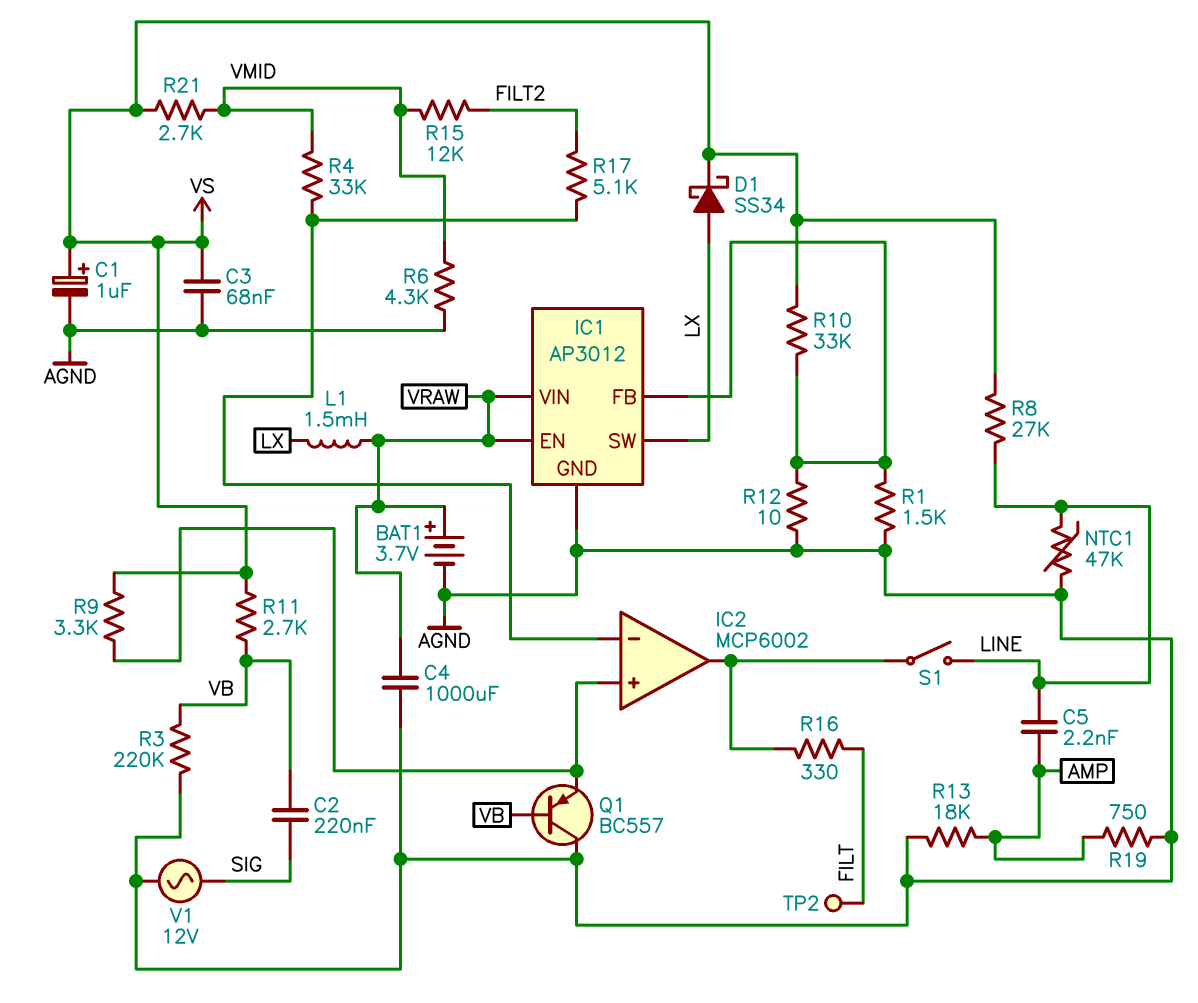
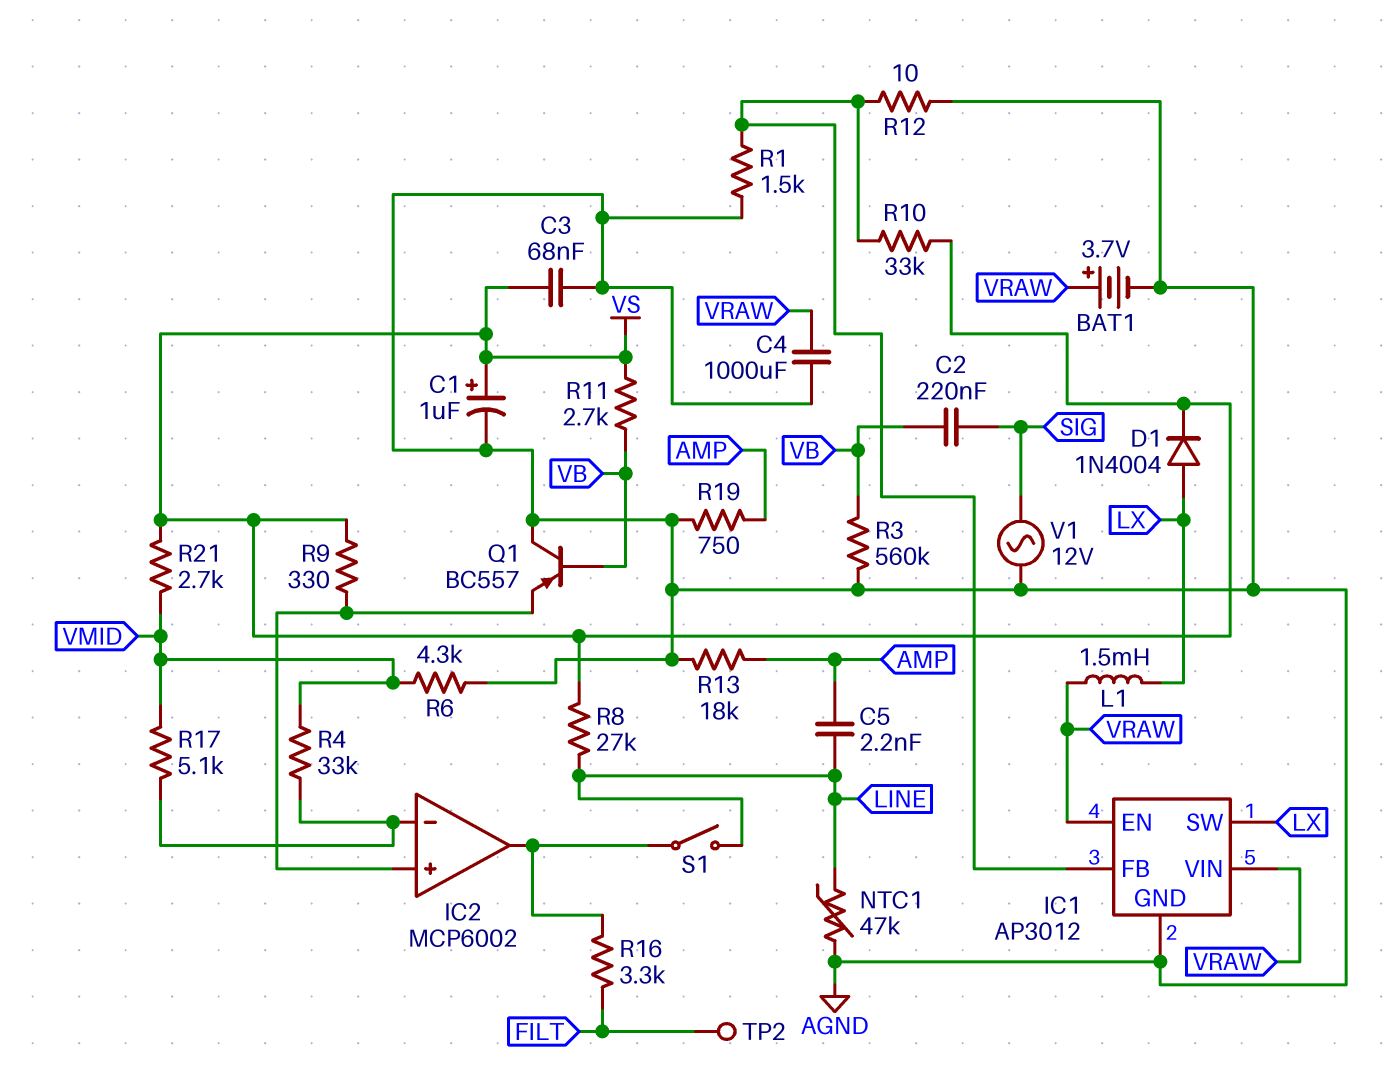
D1: schottky SS34 (A LX, K VS) -> diode 1N4004 (A LX, K VS)
R3: 220k (AGND, VB) -> 560k (AGND, VB)
R9: 3.3k (IC2/in+, VS) -> 330 (IC2/in+, VS)
R15: 12k (FILT2, VMID) -> none
R16: 330 (FILT, IC2/out) -> 3.3k (FILT, IC2/out)
R17: 5.1k (FILT2, IC2/in-) -> 5.1k (IC2/in-, VMID)

